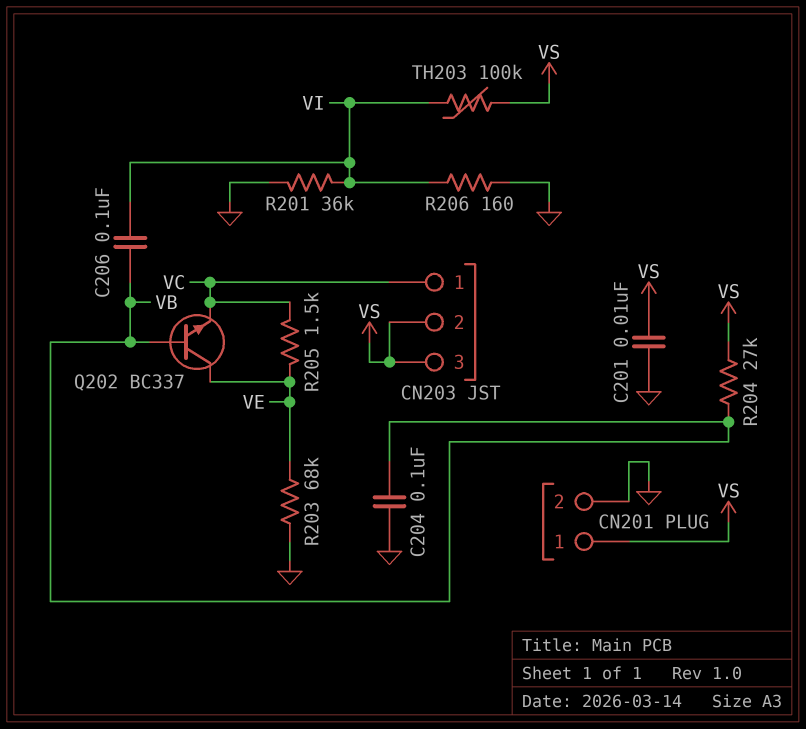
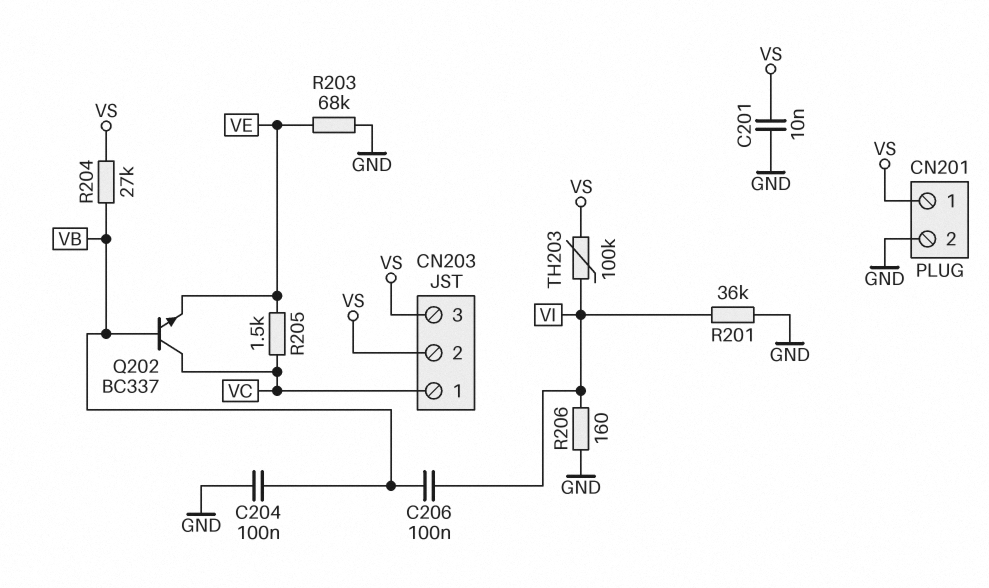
Q202: NPN BC337 (B VB, C VE, E VC) -> NPN BC337 (B VB, C VC, E VE)

